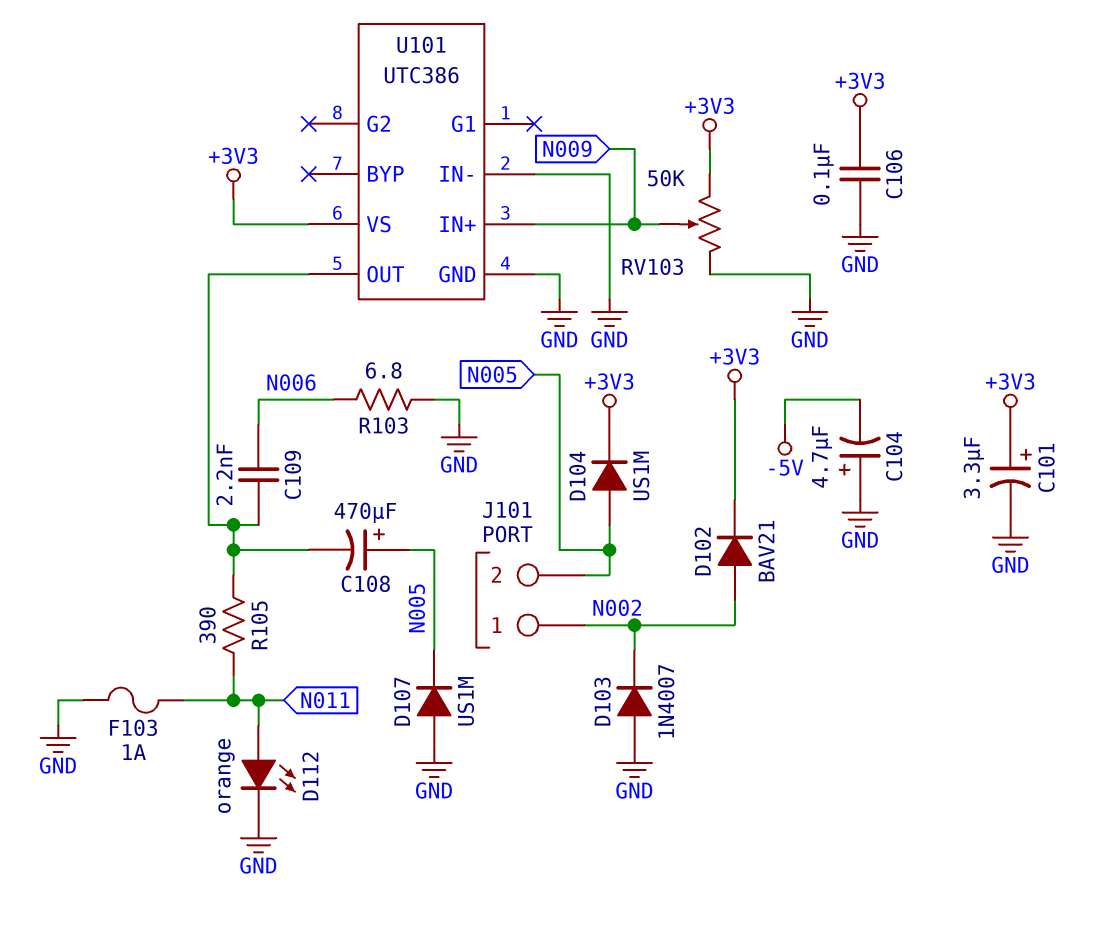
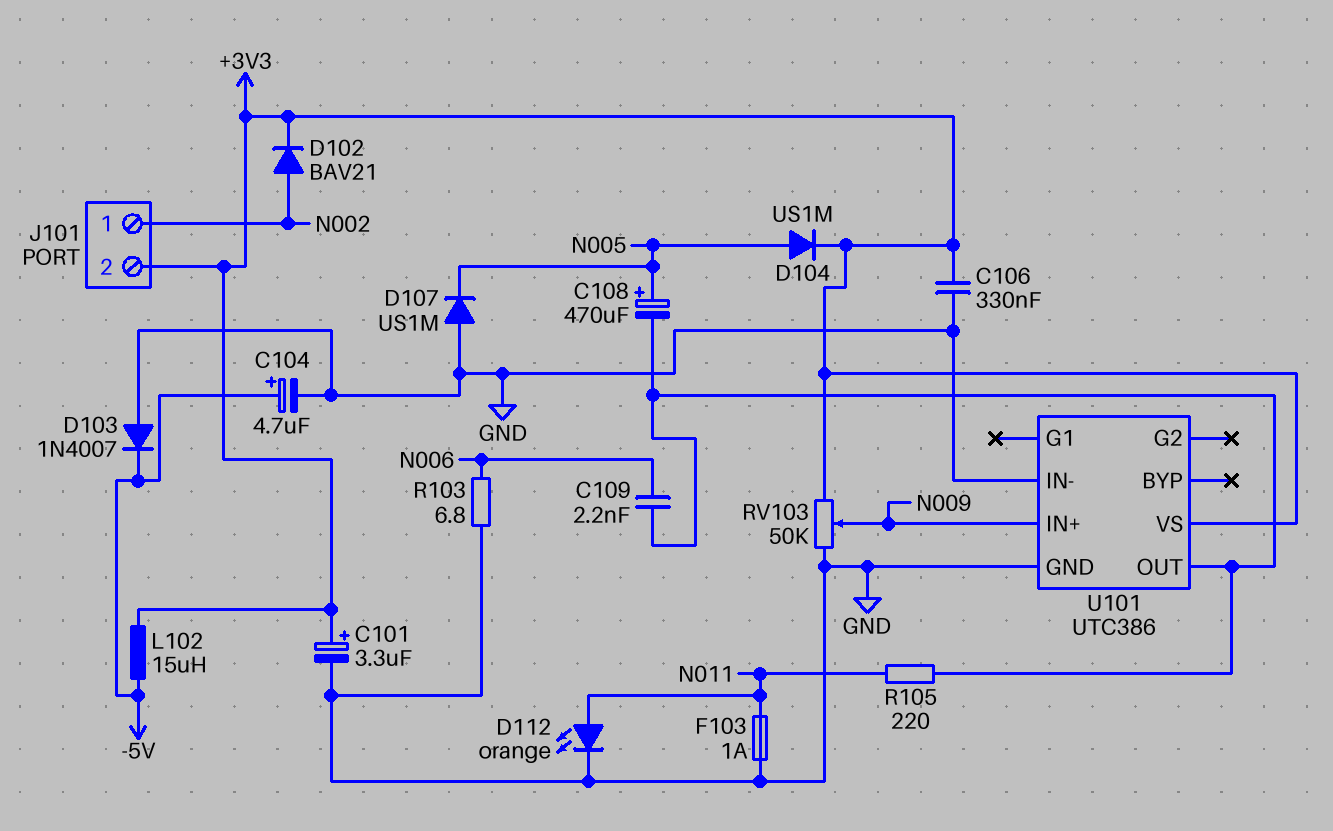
C104: 4.7uF (plus GND, minus -5V) -> 4.7uF (plus -5V, minus GND)
C106: 100nF (+3V3, GND) -> 330nF (+3V3, GND)
D103: diode 1N4007 (A GND, K N002) -> diode 1N4007 (A GND, K -5V)
J101 pin 2: N005 -> +3V3
L102: none -> 15uH (+3V3, -5V)
R105: 390 (N011, U101/OUT) -> 220 (N011, U101/OUT)

